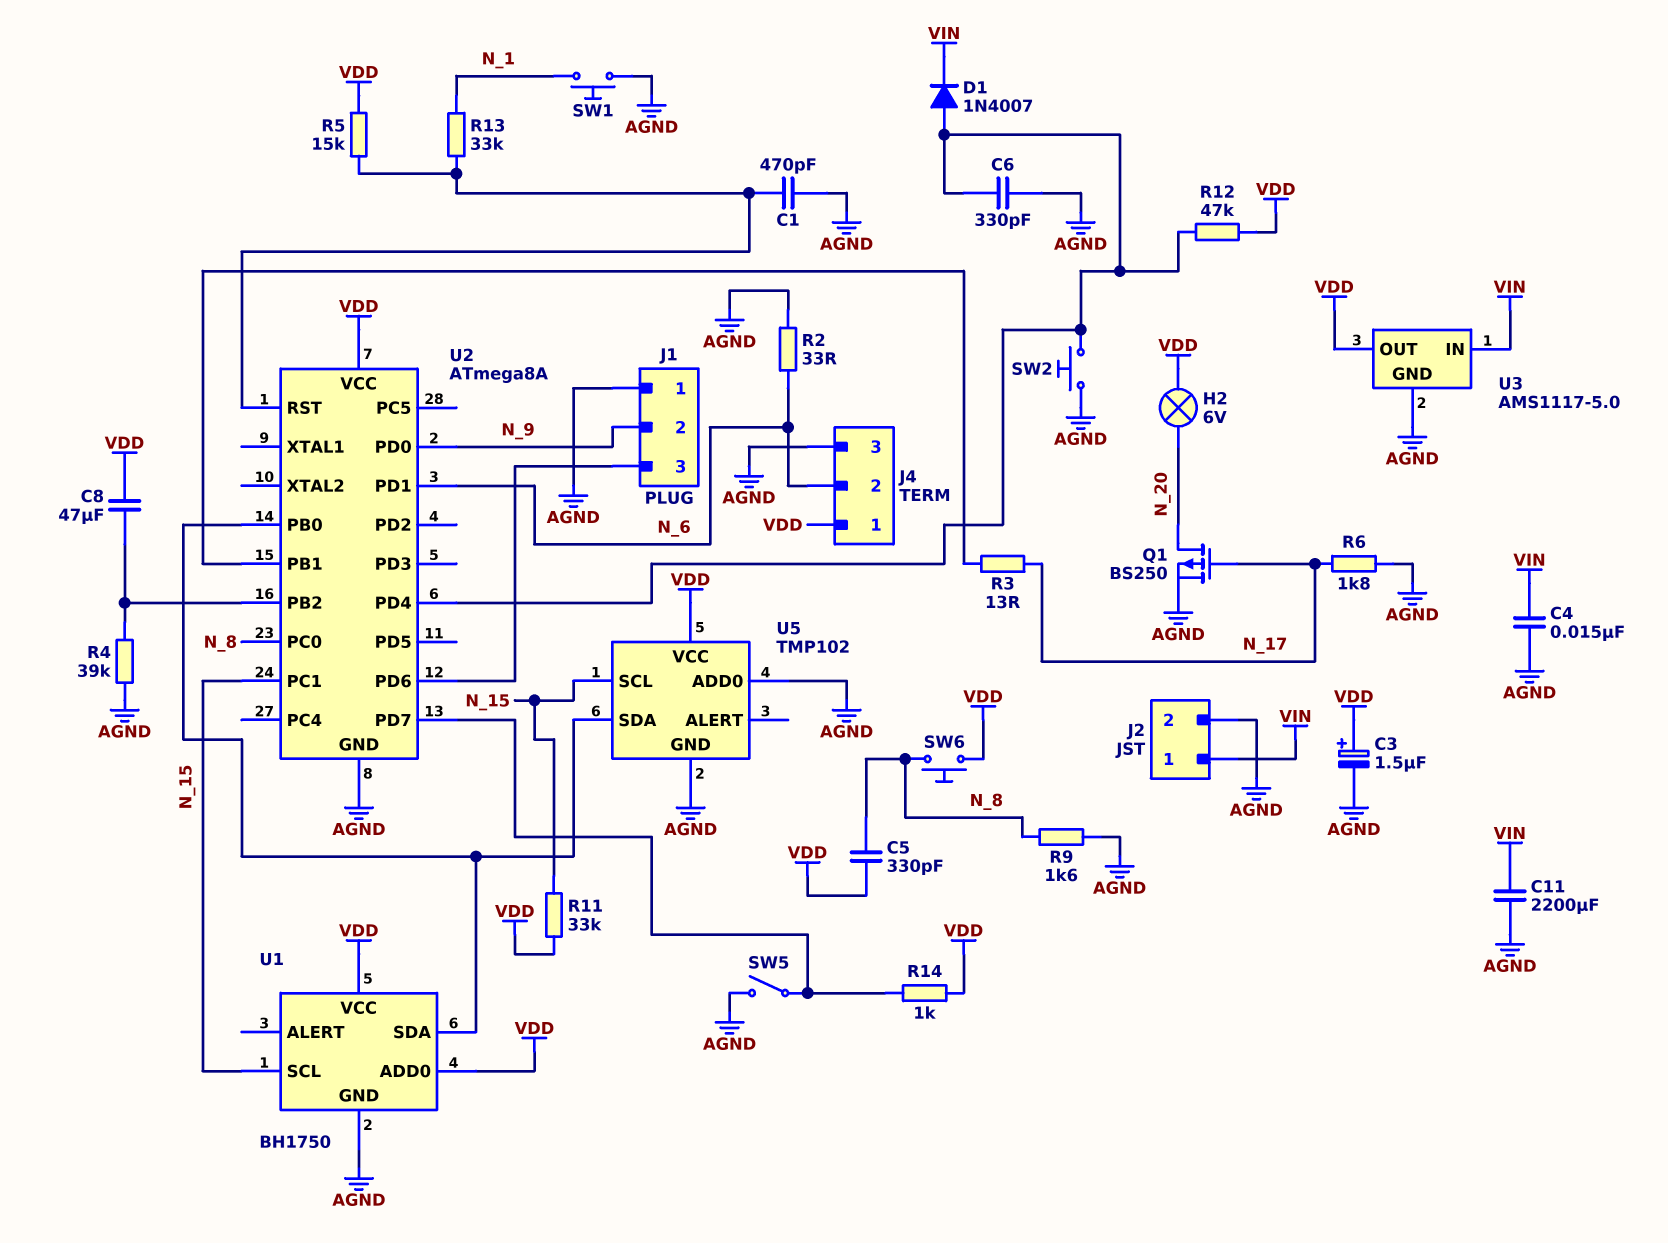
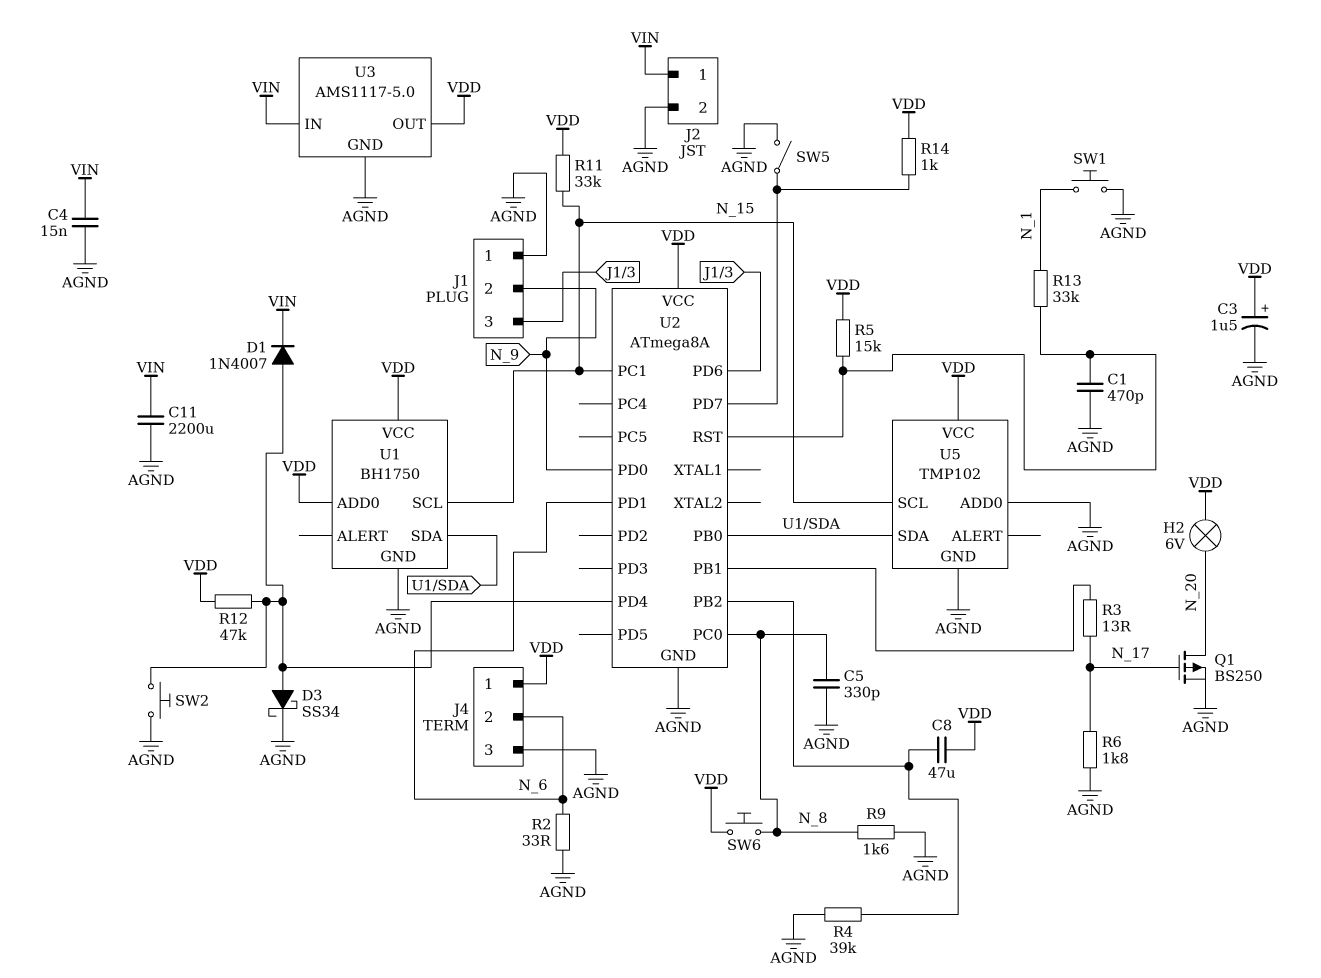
C5: 330pF (N_8, VDD) -> 330pF (AGND, N_8)
C6: 330pF (AGND, U2/PD4) -> none
D3: none -> schottky SS34 (A U2/PD4, K AGND)

